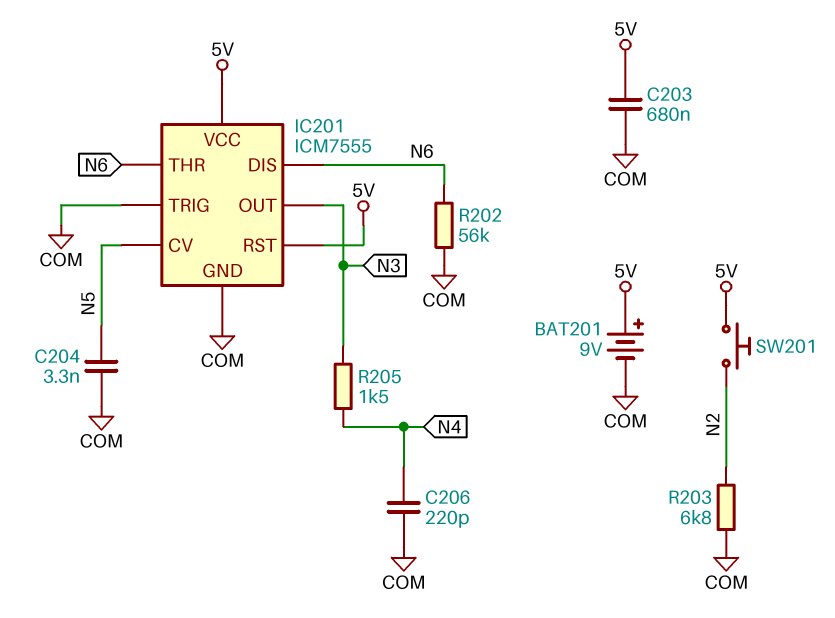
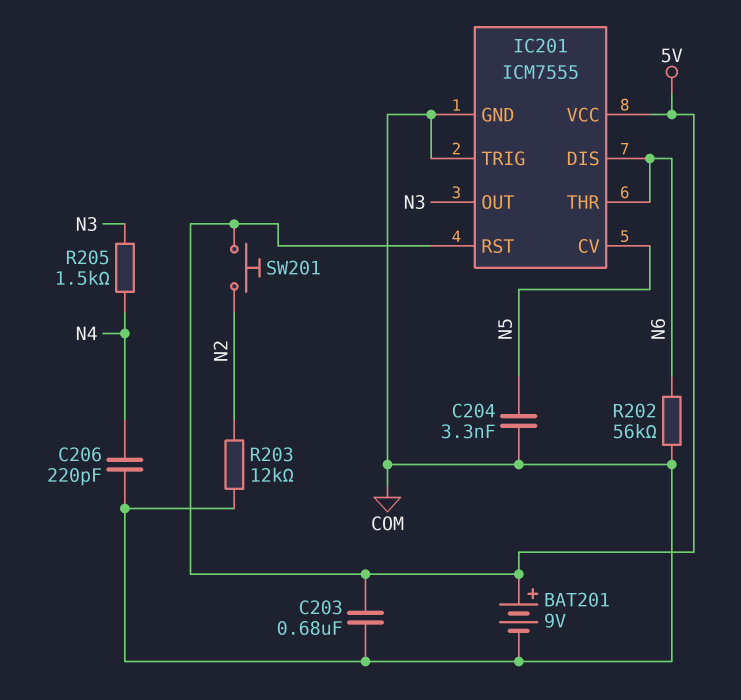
R203: 6.8k (COM, N2) -> 12k (COM, N2)

